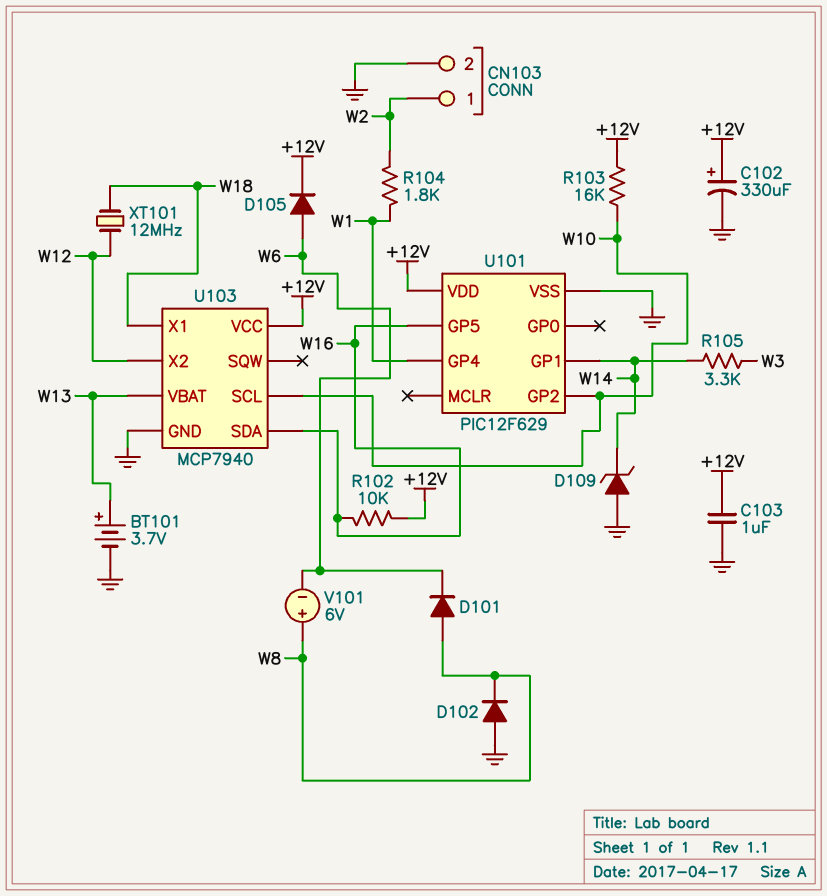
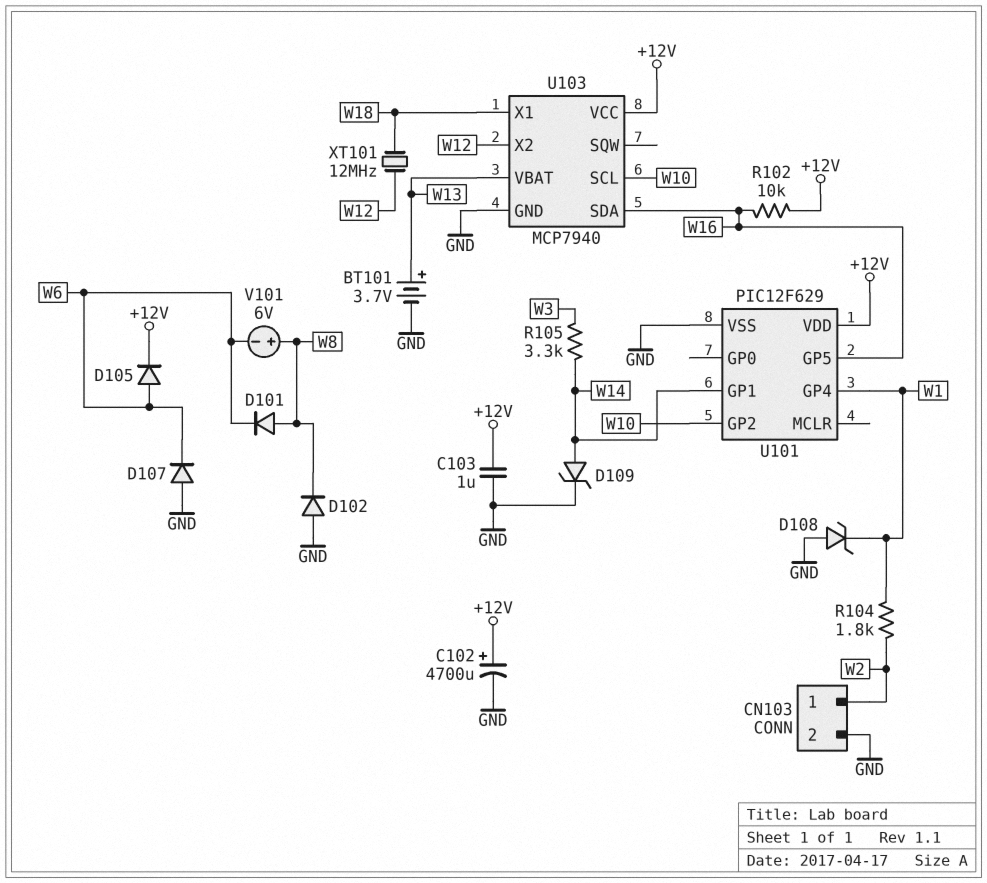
C102: 330uF (plus +12V, minus GND) -> 4700uF (plus +12V, minus GND)
D107: none -> diode (A GND, K W6)
D108: none -> zener (A GND, K W1)
D109: zener (A GND, K W14) -> zener (A W14, K GND)
R103: 16k (+12V, W10) -> none

